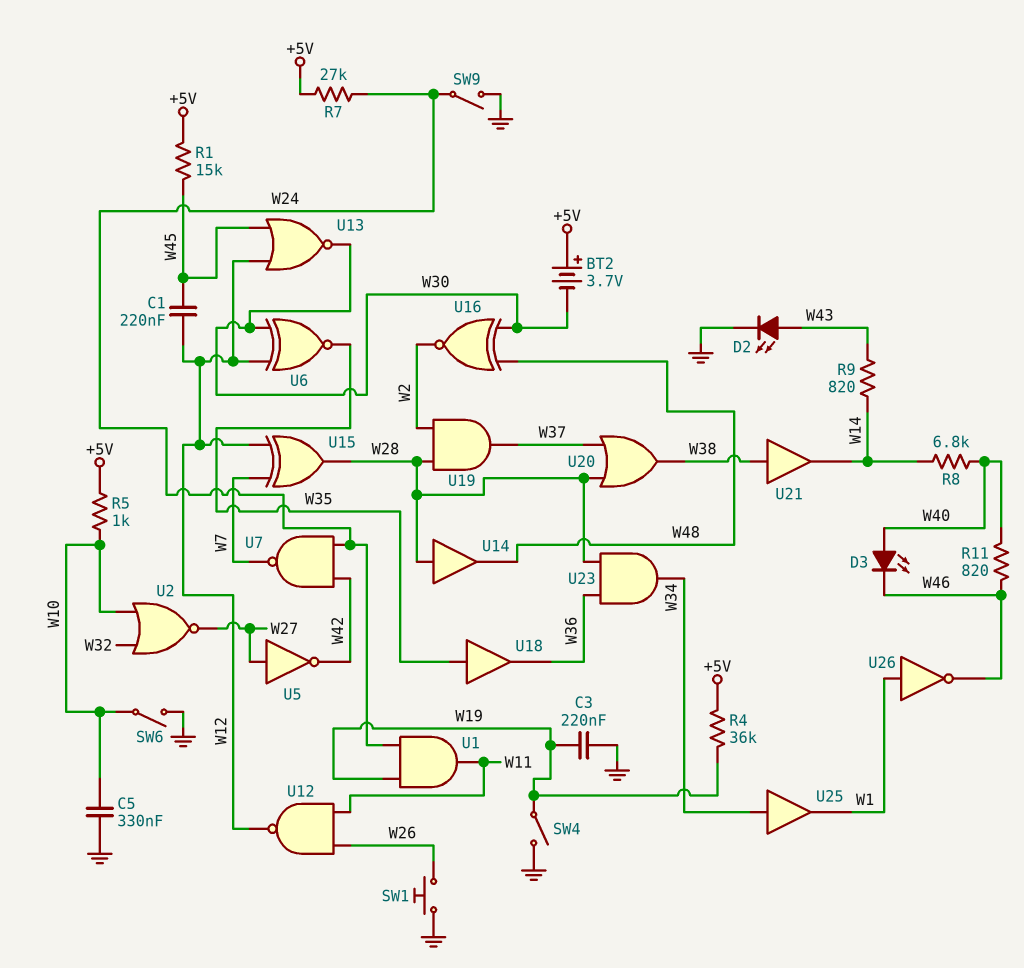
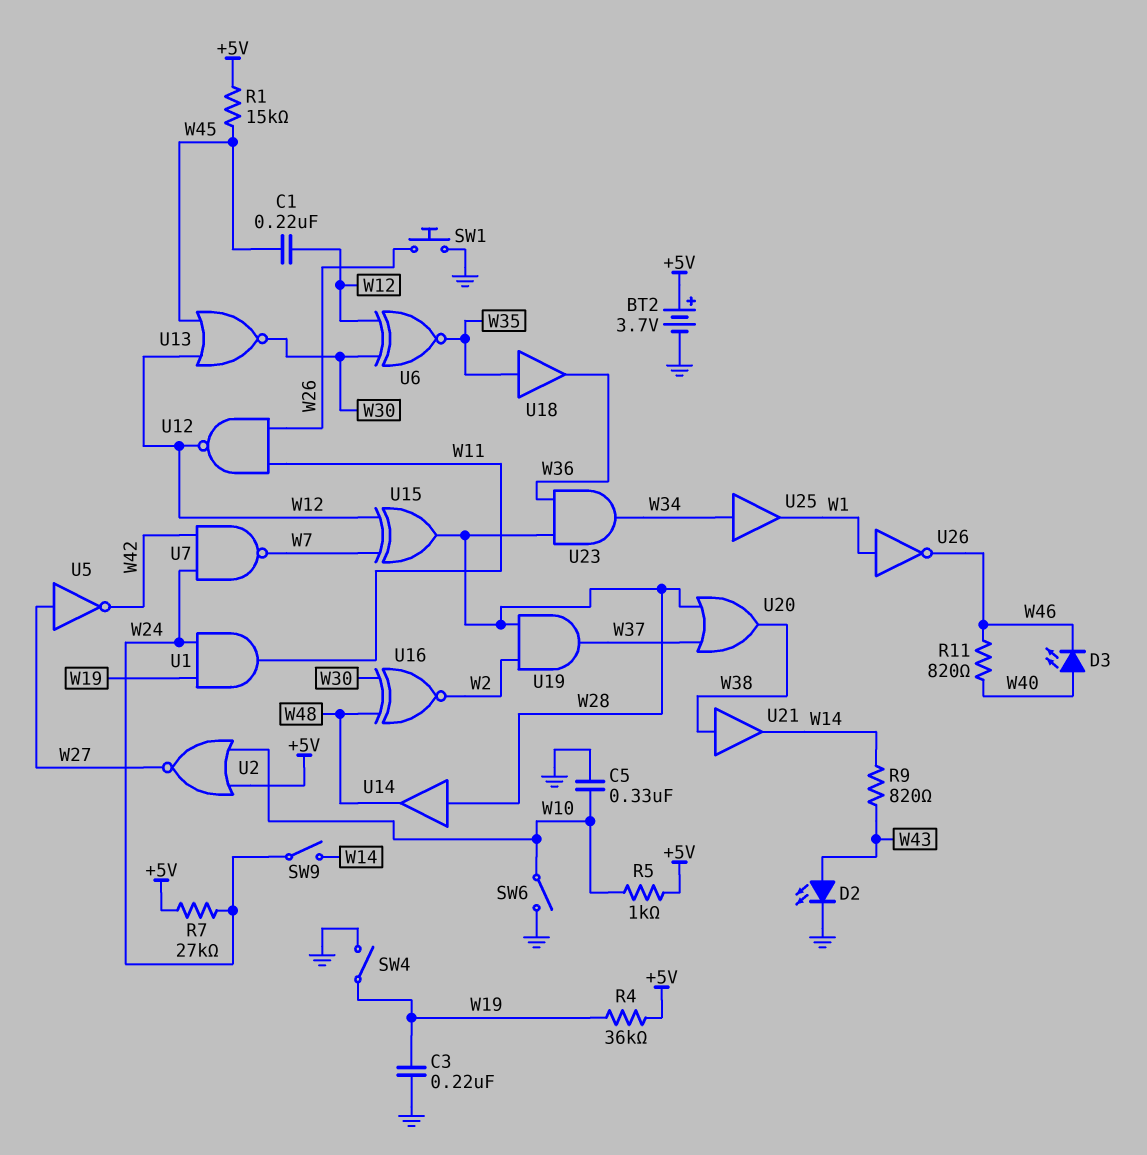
BT2: 3.7V (plus +5V, minus W30) -> 3.7V (plus +5V, minus GND)
R8: 6.8k (W14, W40) -> none
SW9: switch (GND, W24) -> switch (W14, W24)
U2: NOR (in W10, in W32, out W27) -> NOR (in +5V, in W10, out W27)

